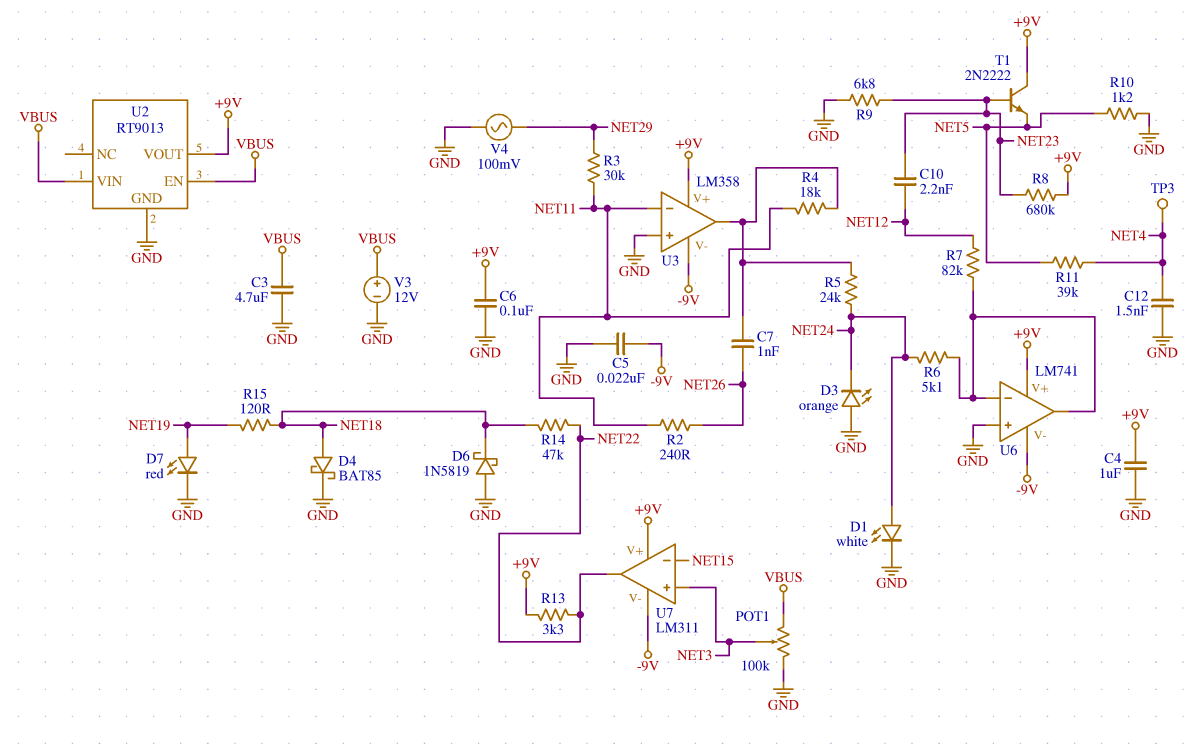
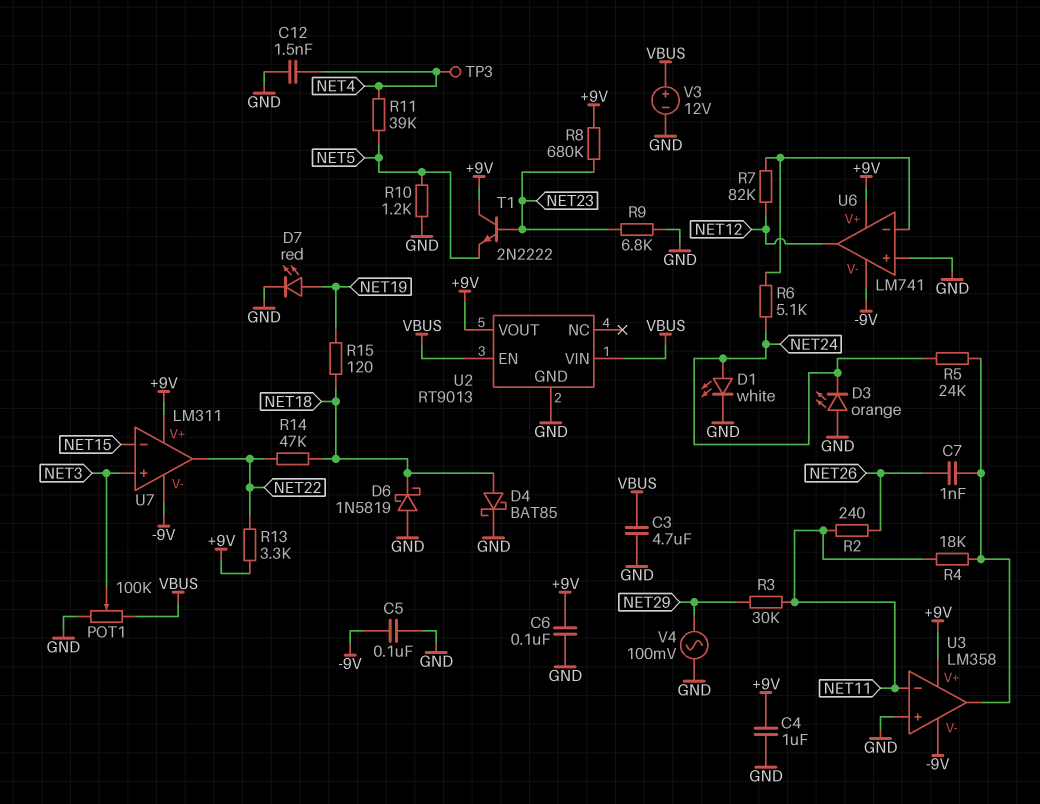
C5: 22nF (-9V, GND) -> 100nF (-9V, GND)
C10: 2.2nF (NET12, NET23) -> none
U6 pin out: U6/in- -> NET12

